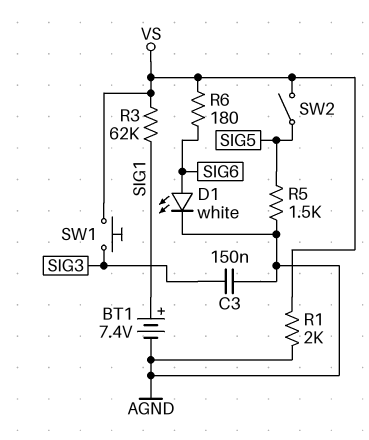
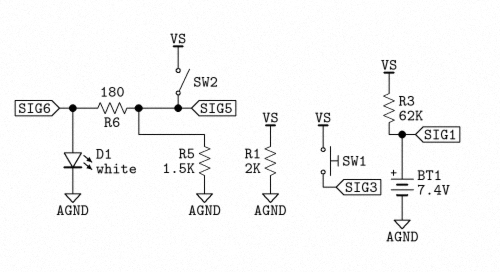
C3: 150nF (AGND, SIG3) -> none
R6: 180 (SIG6, VS) -> 180 (SIG5, SIG6)

